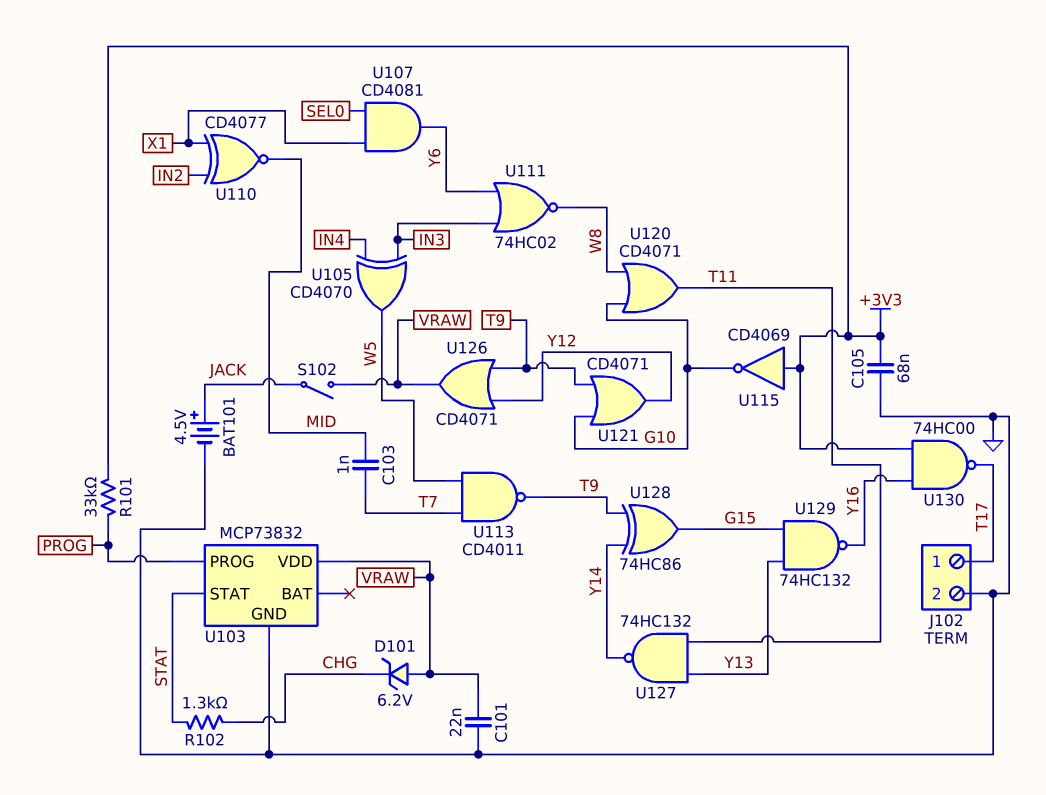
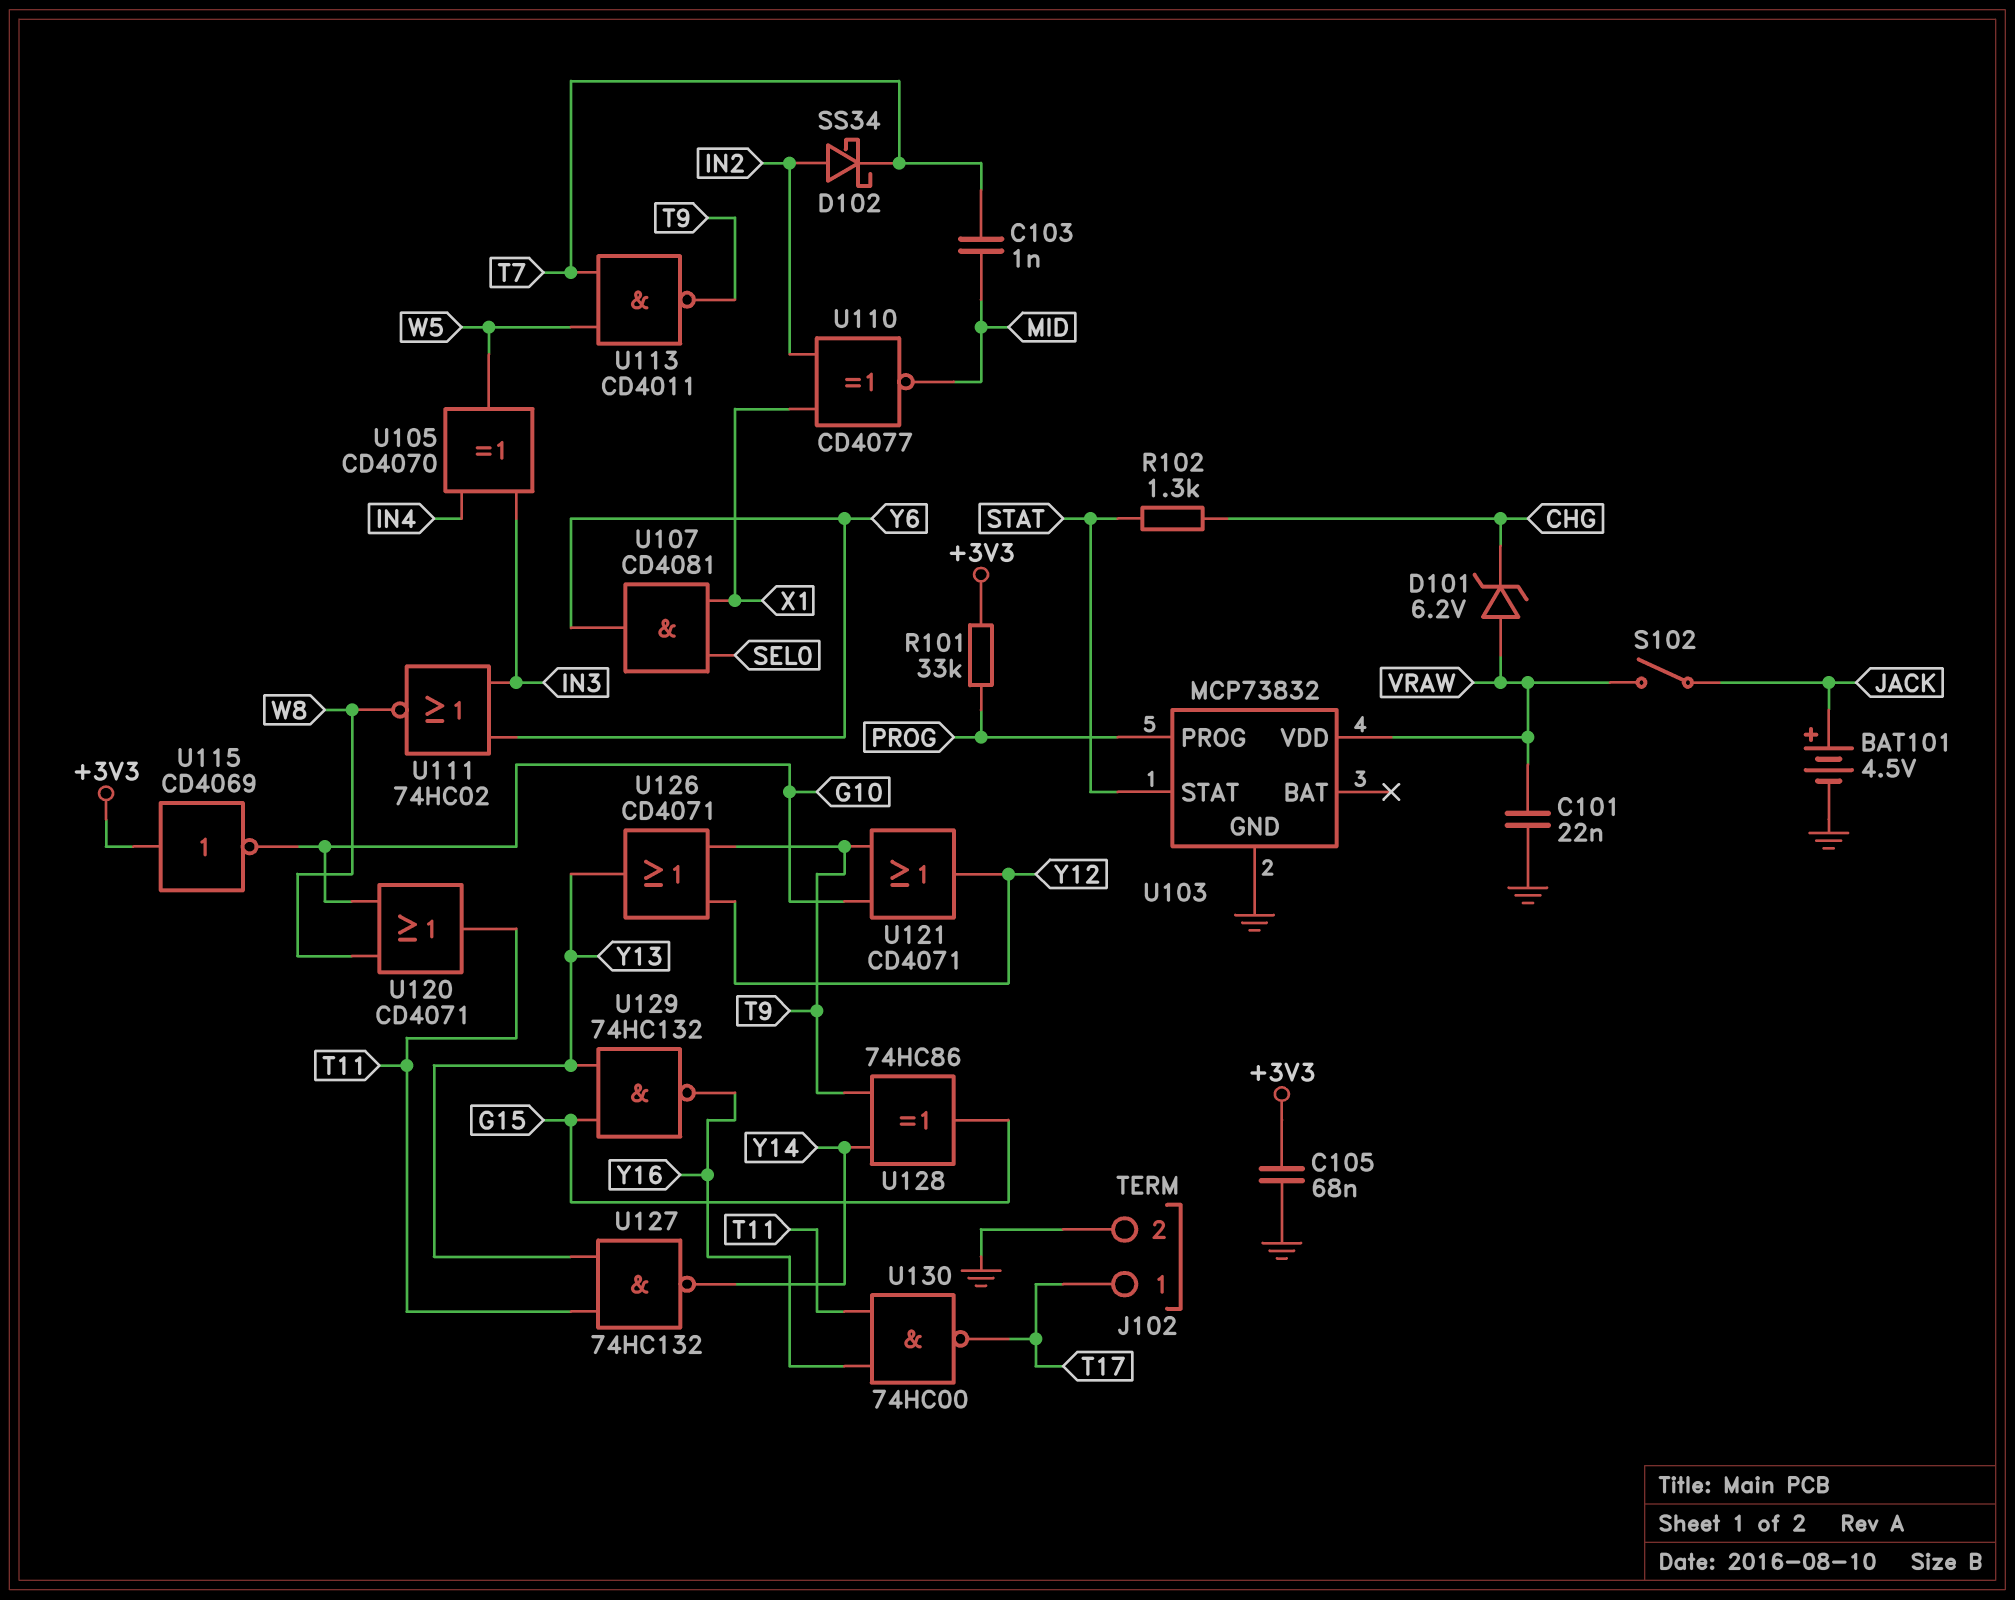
D102: none -> schottky SS34 (A IN2, K T7)
U126: OR CD4071 (in T9, in Y12, out VRAW) -> OR CD4071 (in T9, in Y12, out Y13)
U130: NAND 74HC00 (in +3V3, in Y16, out T17) -> NAND 74HC00 (in T11, in Y16, out T17)

